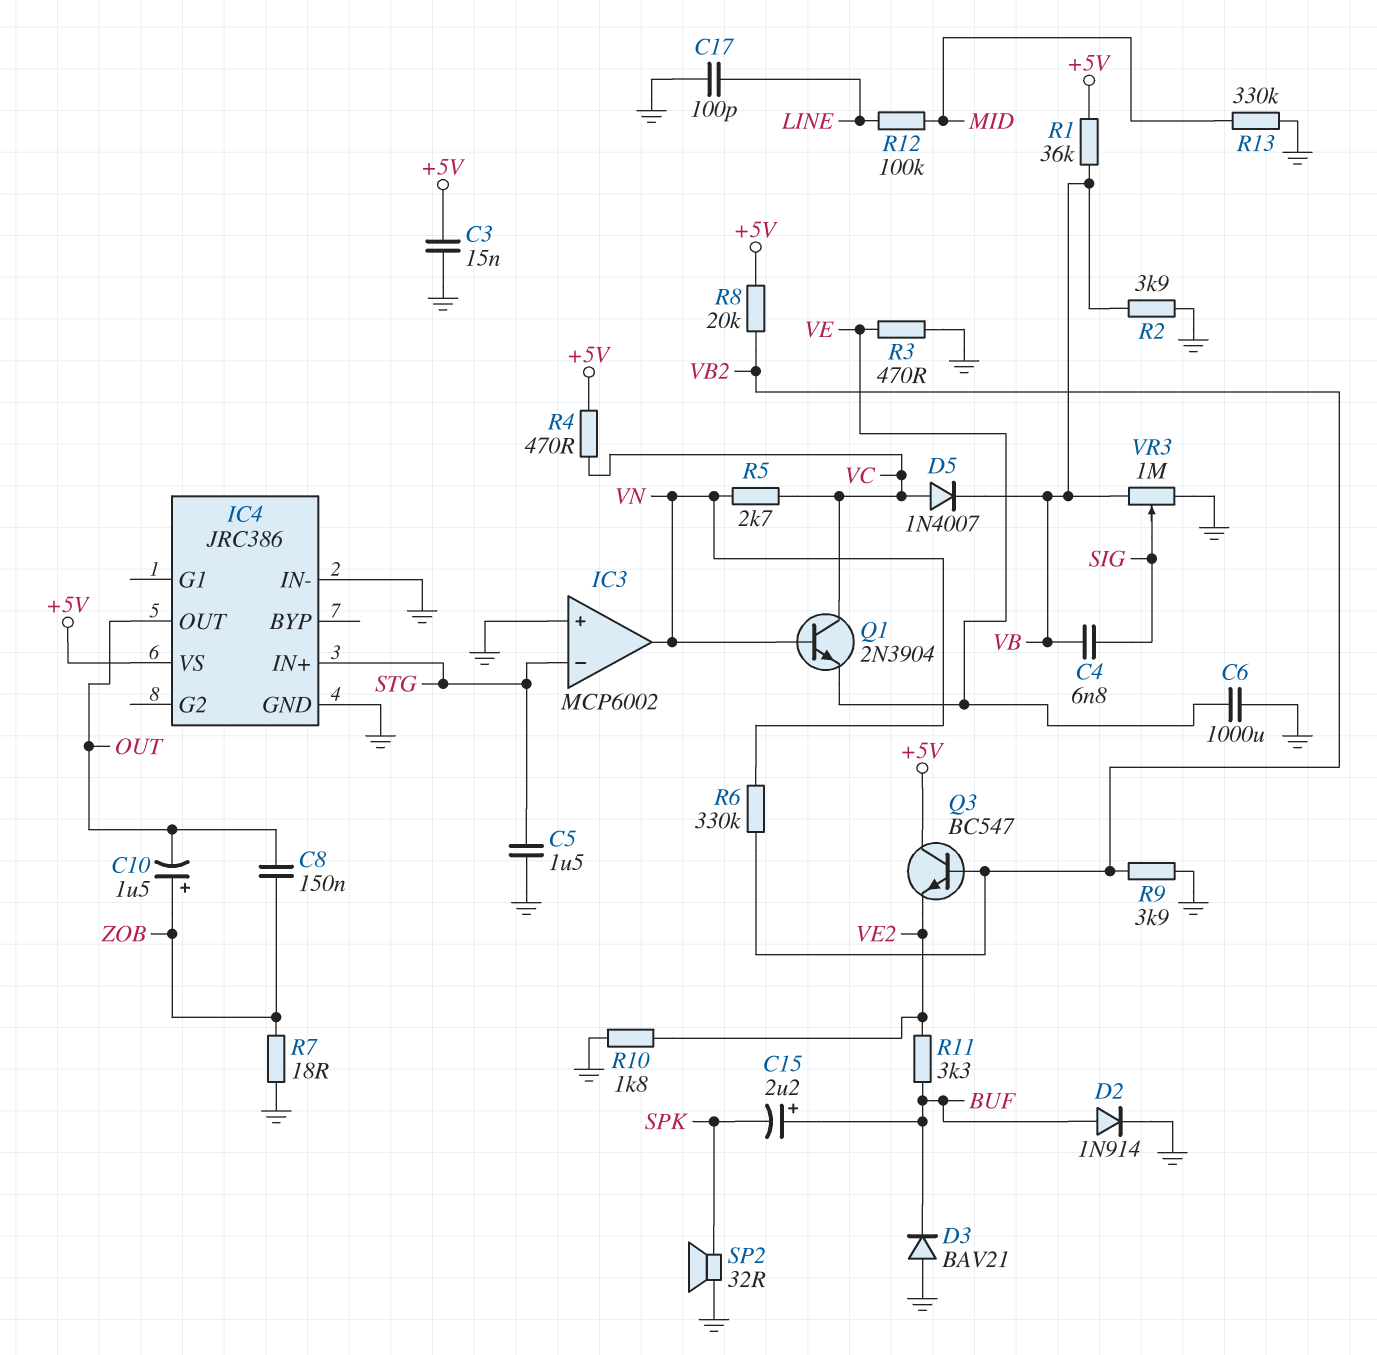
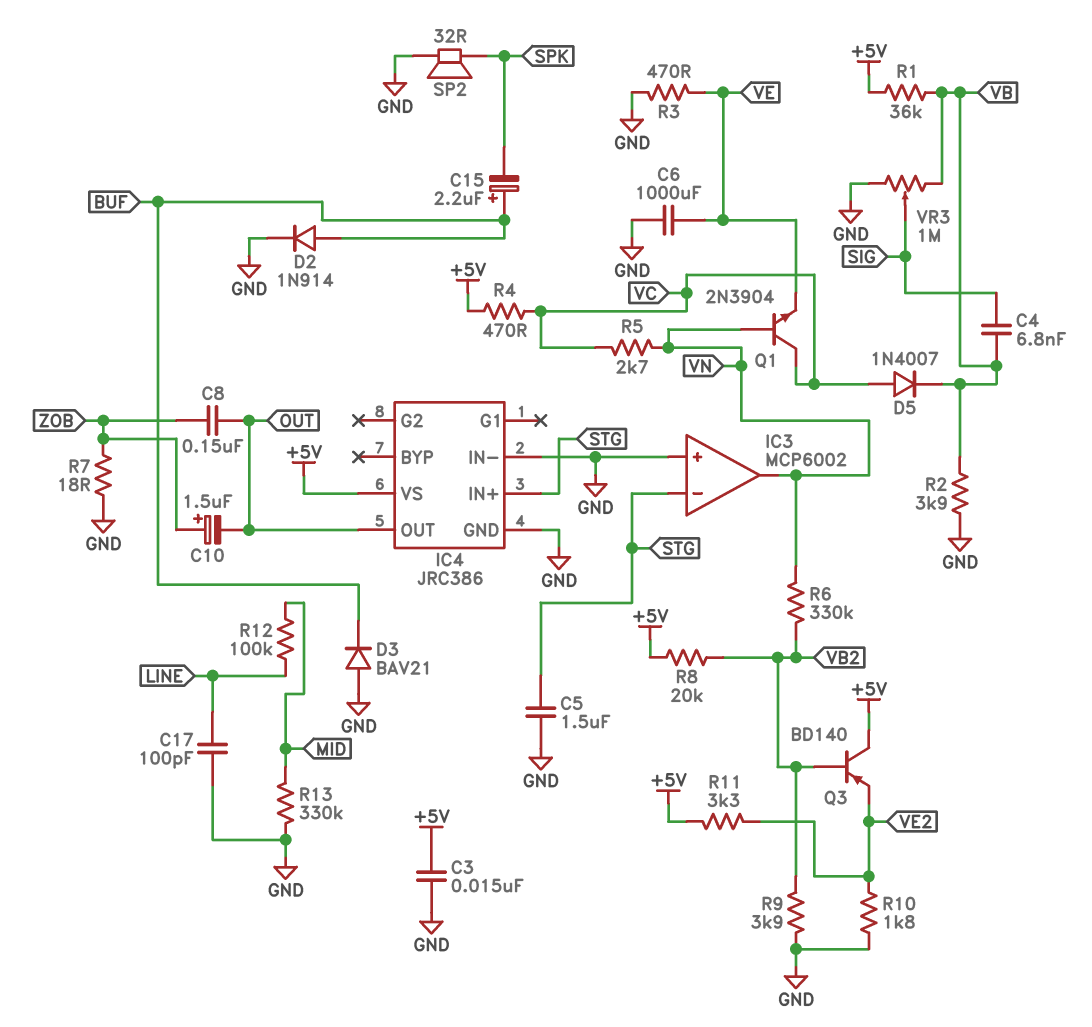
Q3: NPN BC547 (B VB2, C +5V, E VE2) -> PNP BD140 (B VB2, C +5V, E VE2)
R11: 3.3k (BUF, VE2) -> 3.3k (+5V, VE2)

